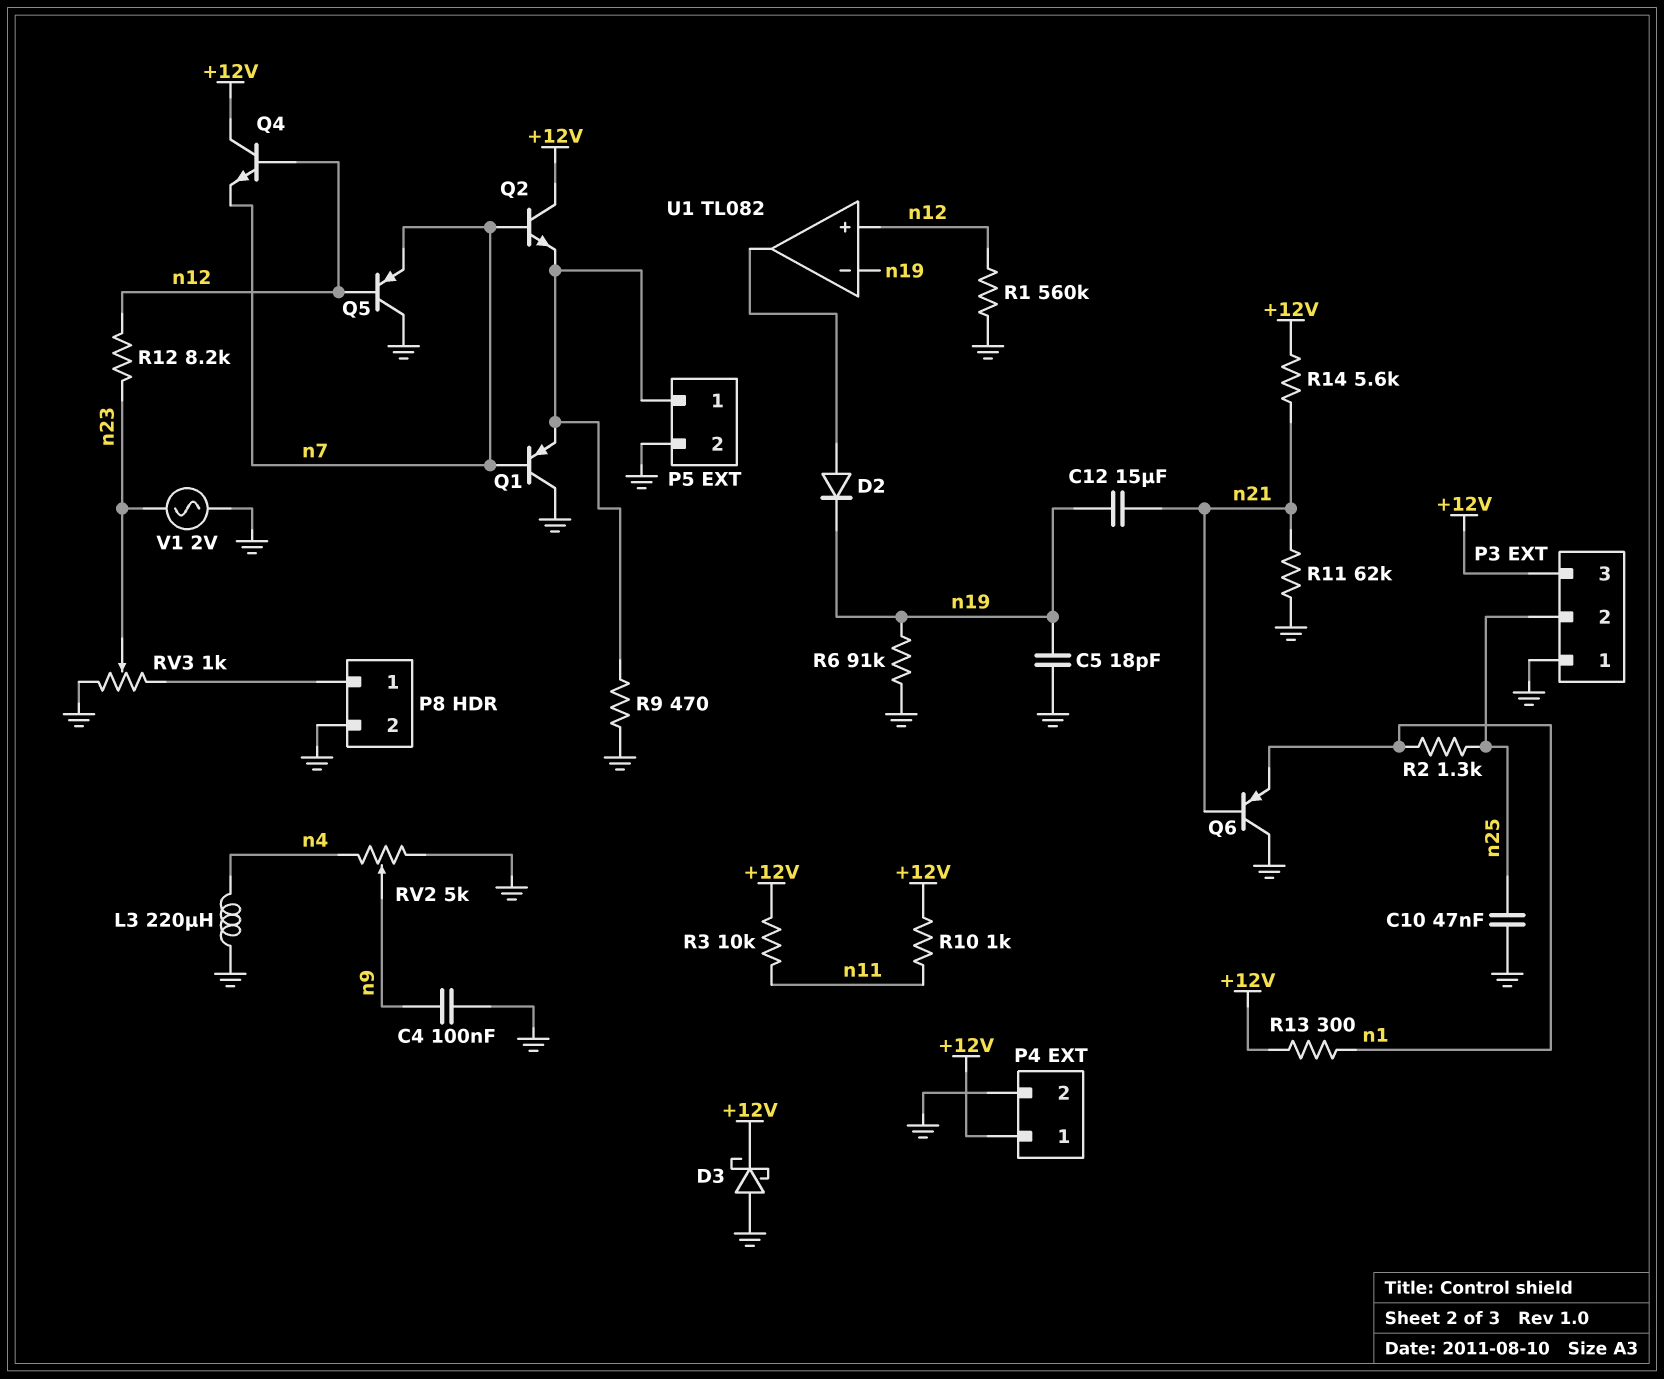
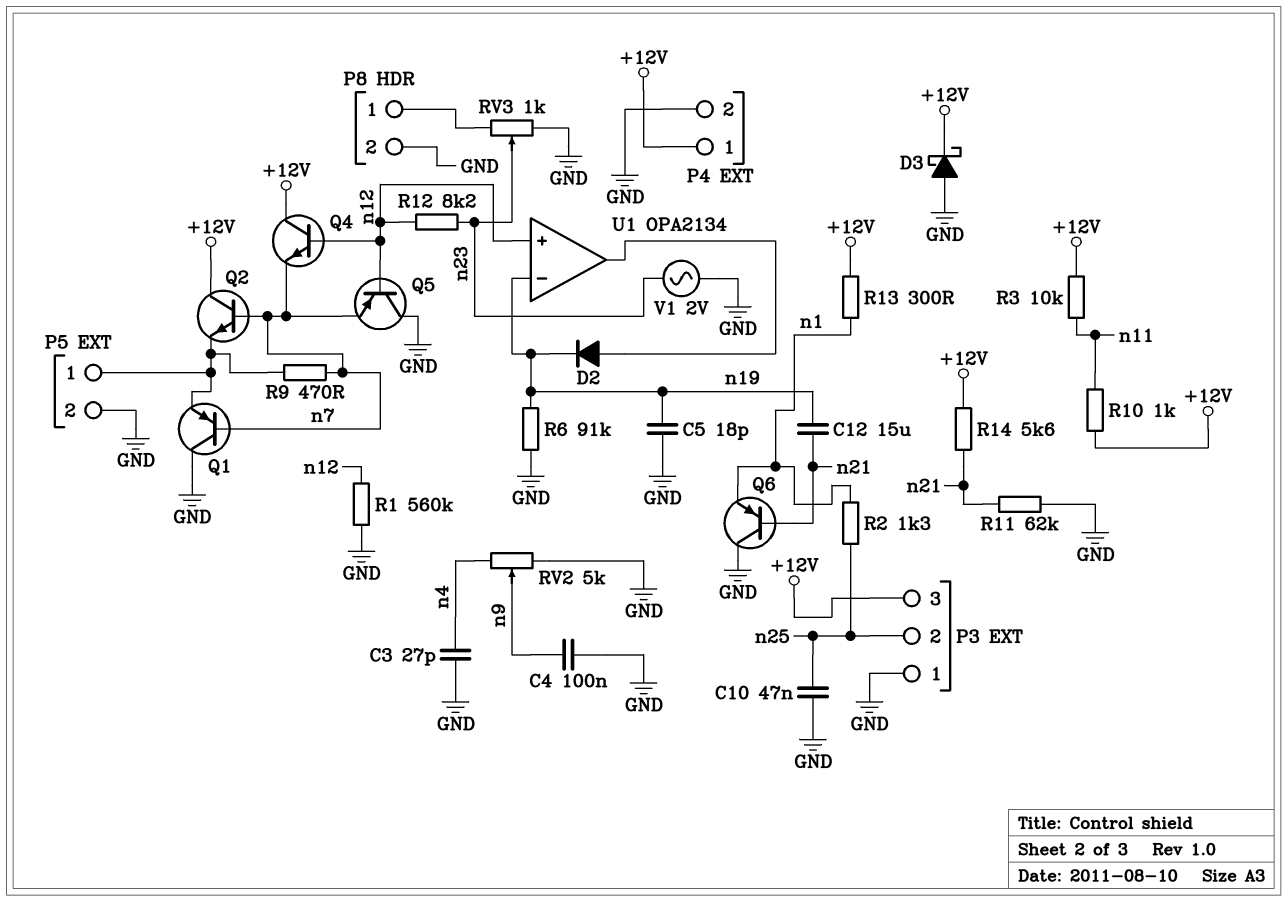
C3: none -> 27pF (GND, n4)
L3: 220uH (GND, n4) -> none
R9: 470 (GND, P5/1) -> 470 (P5/1, n7)
U1: TL082 -> OPA2134

